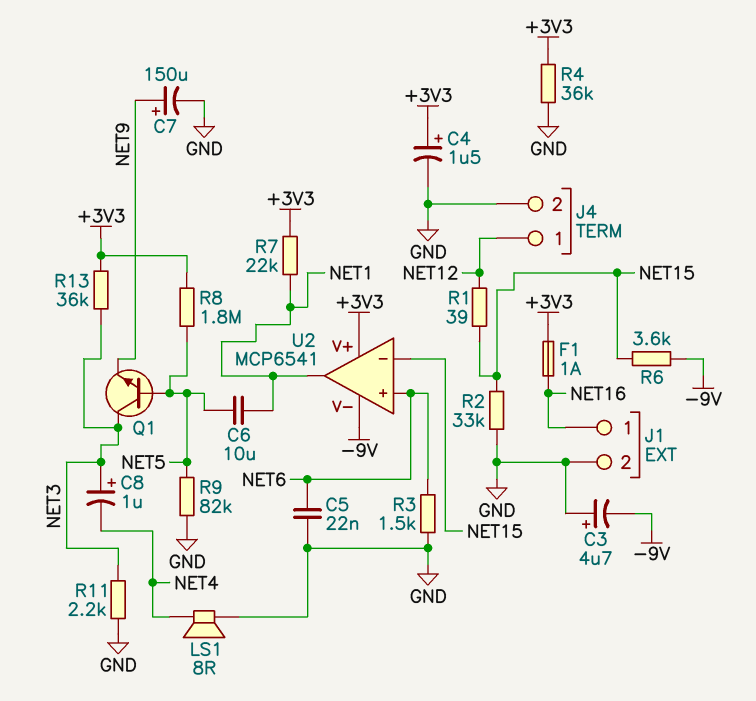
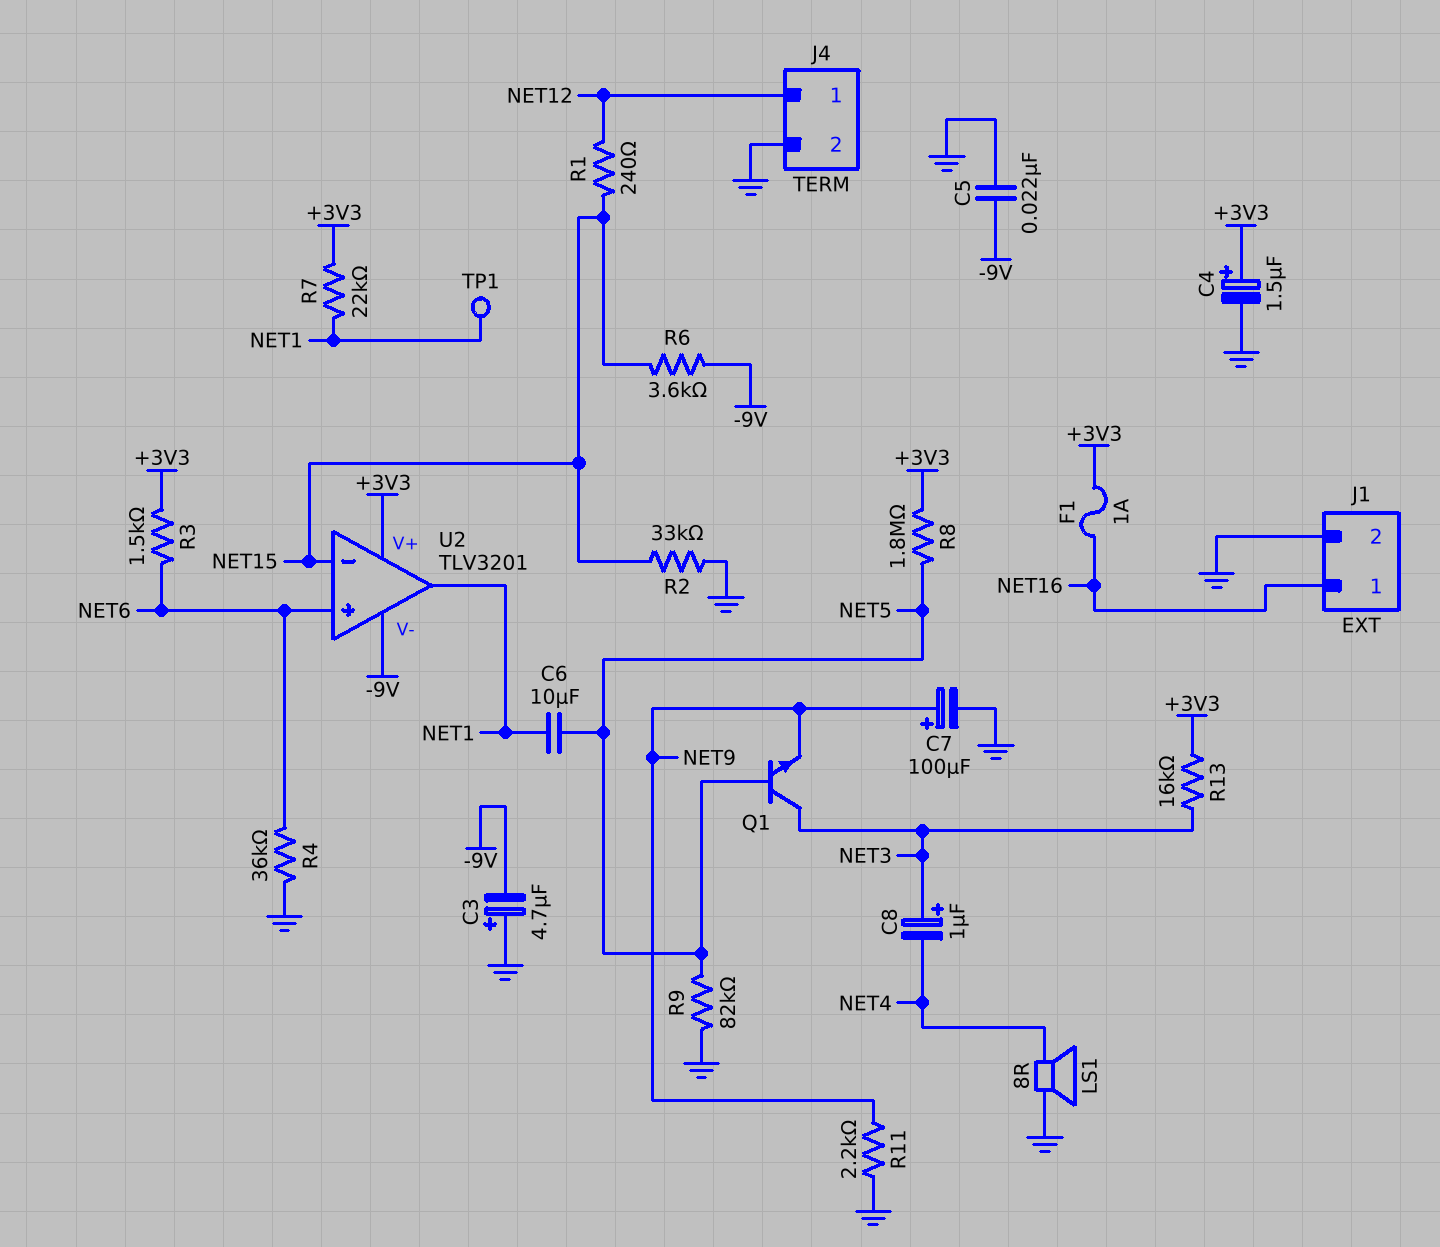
C5: 22nF (GND, NET6) -> 22nF (-9V, GND)
C7: 150uF (plus NET9, minus GND) -> 100uF (plus NET9, minus GND)
R1: 39 (NET12, NET15) -> 240 (NET12, NET15)
R3: 1.5k (GND, NET6) -> 1.5k (+3V3, NET6)
R4: 36k (+3V3, GND) -> 36k (GND, NET6)
R11: 2.2k (GND, NET3) -> 2.2k (GND, NET9)
R13: 36k (+3V3, NET3) -> 16k (+3V3, NET3)
TP1: none -> test point (NET1)
U2: MCP6541 -> TLV3201

